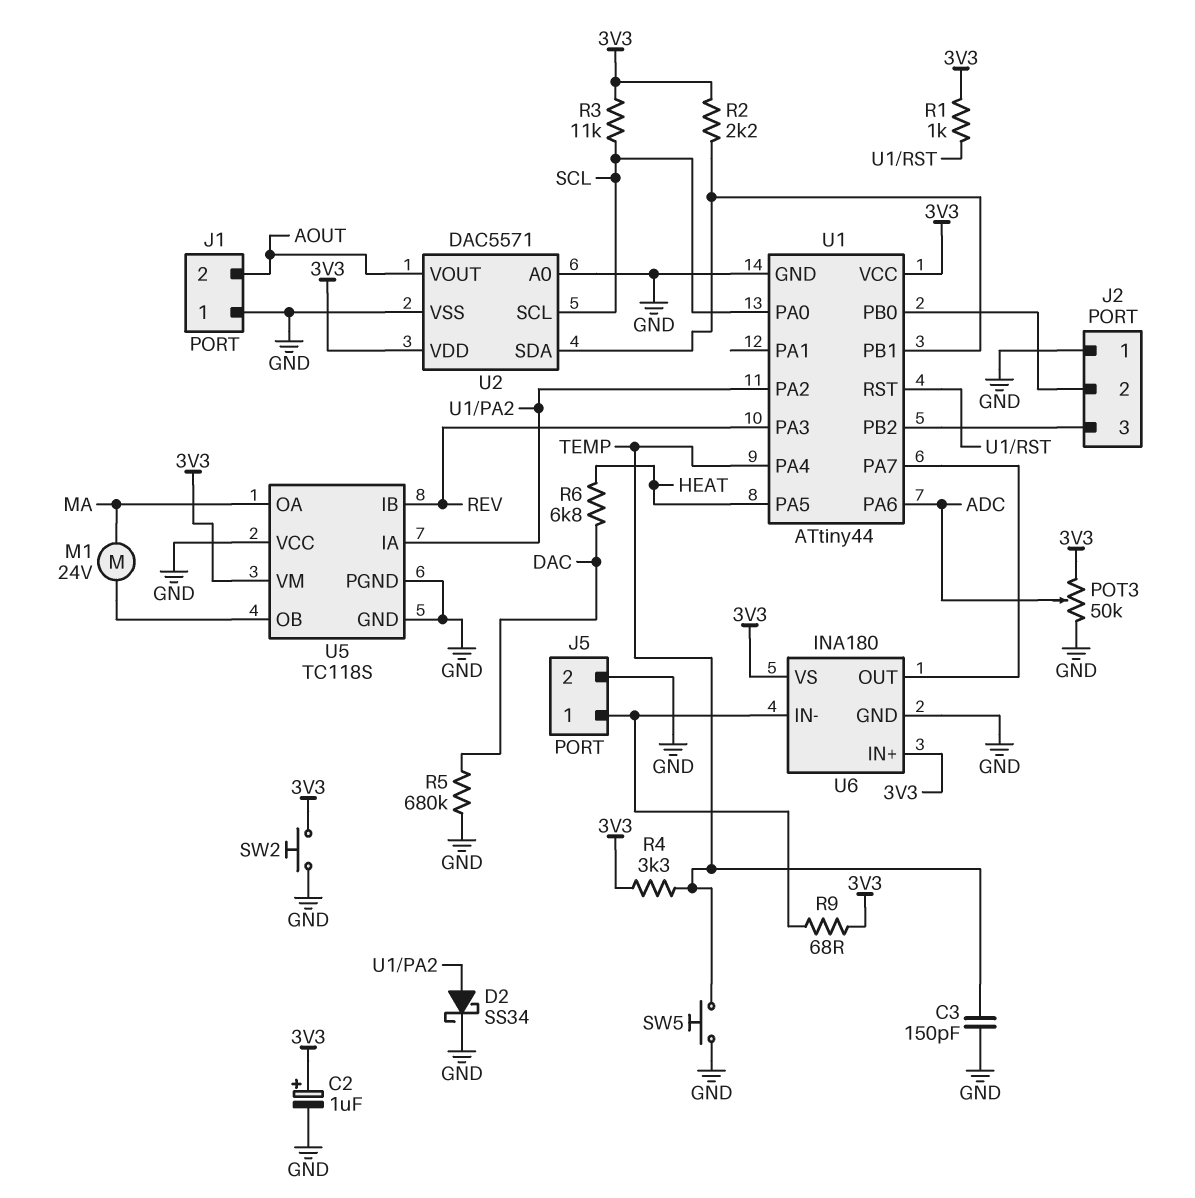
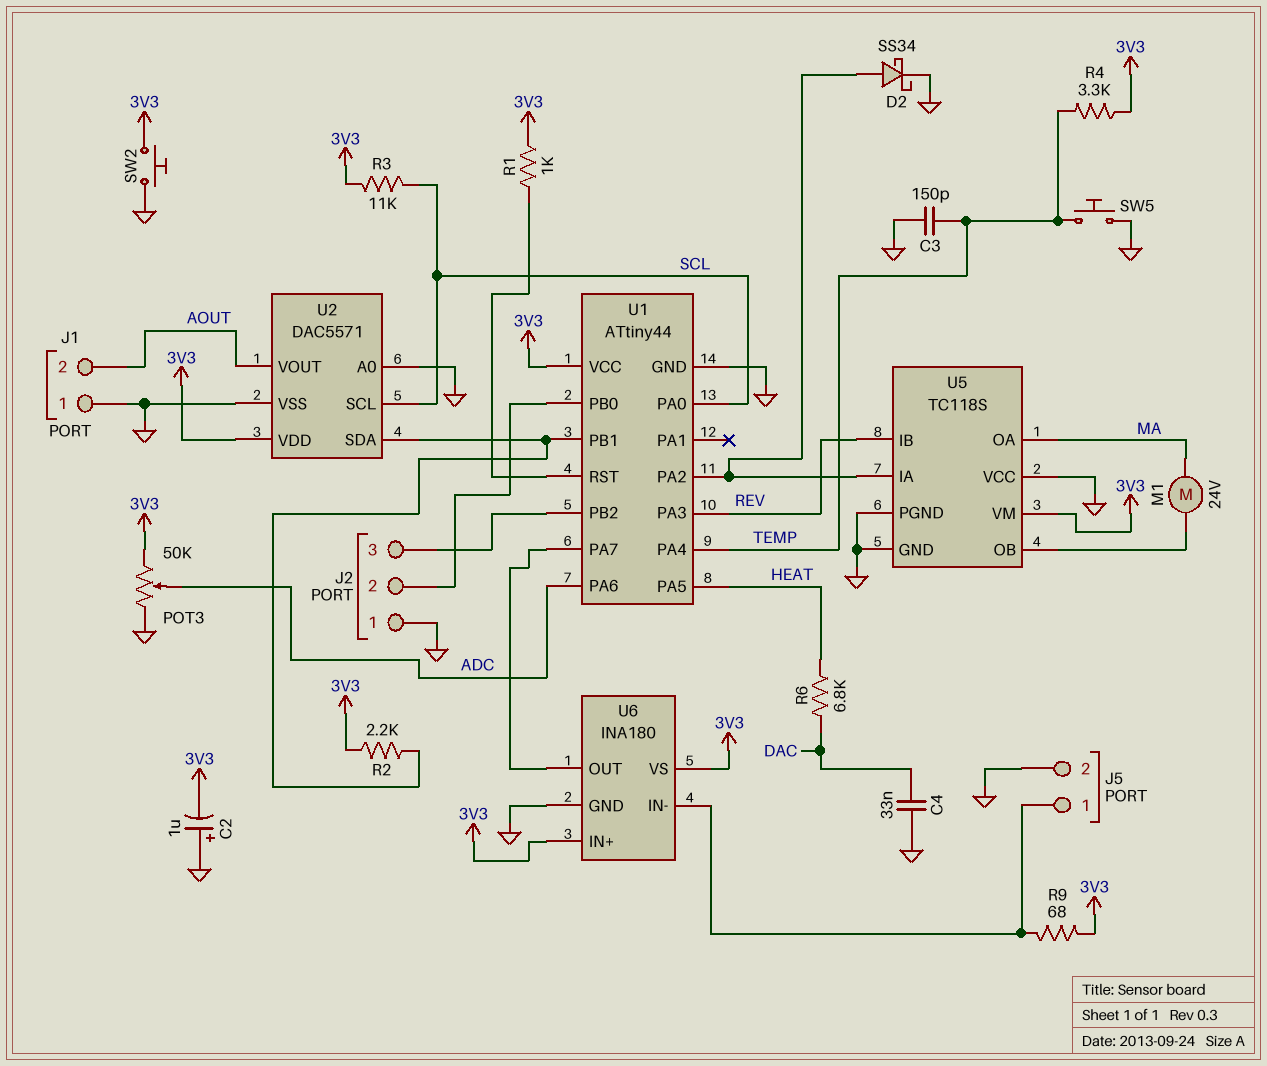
C2: 1uF (plus 3V3, minus GND) -> 1uF (plus GND, minus 3V3)
C4: none -> 33nF (DAC, GND)
R5: 680k (DAC, GND) -> none

